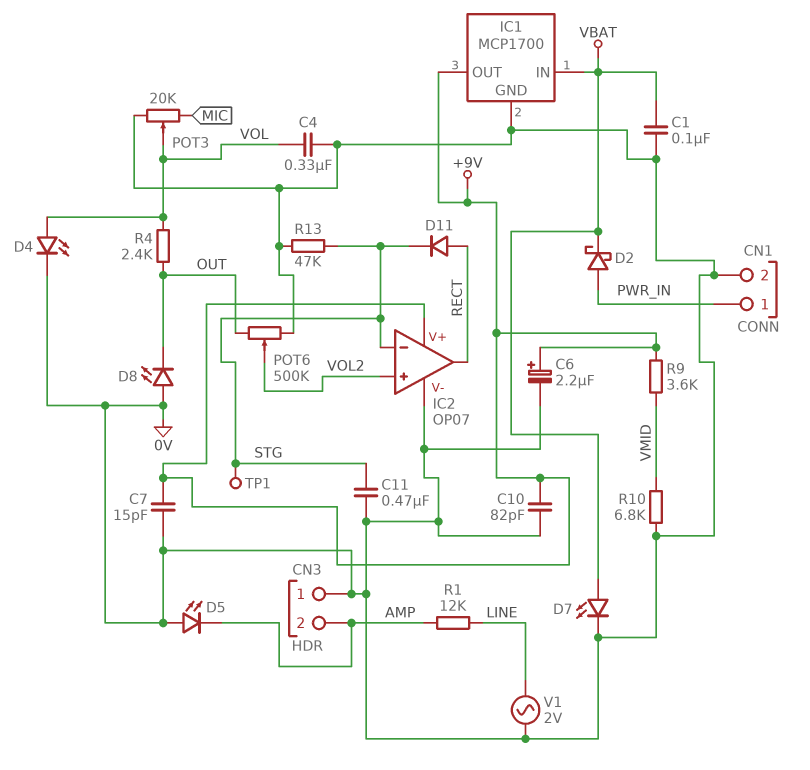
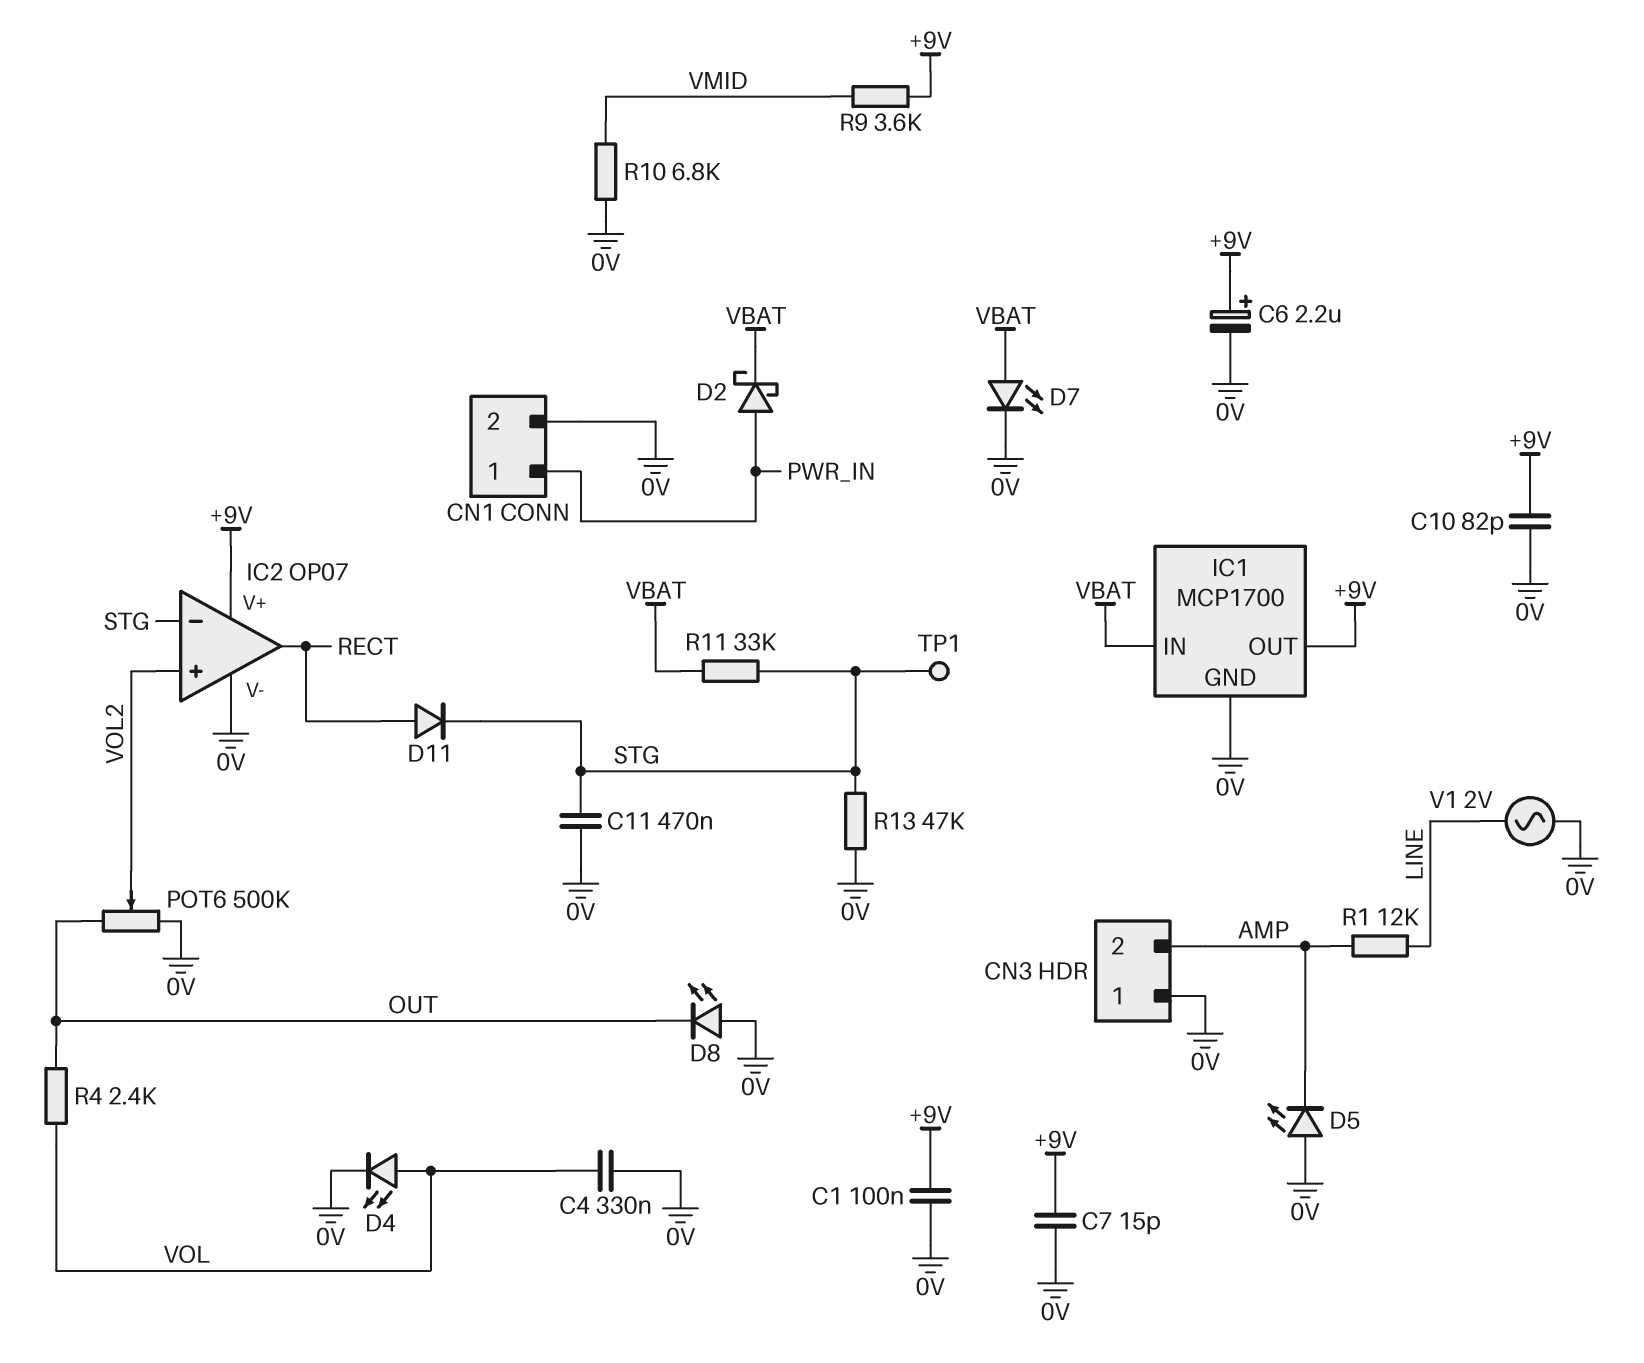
C1: 100nF (0V, VBAT) -> 100nF (+9V, 0V)
POT3: 20k (0V, MIC, wiper VOL) -> none
R11: none -> 33k (STG, VBAT)

